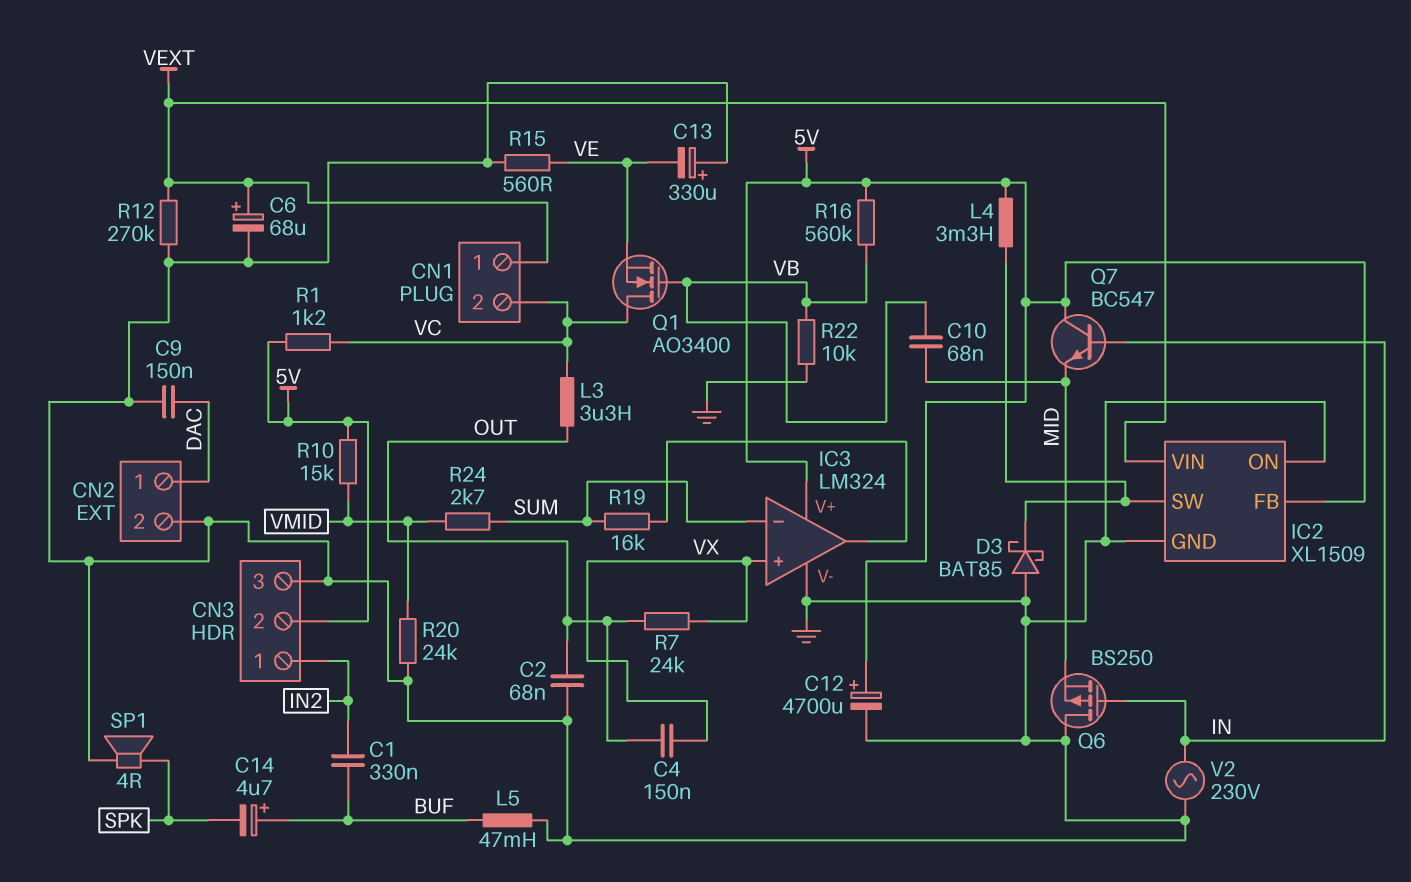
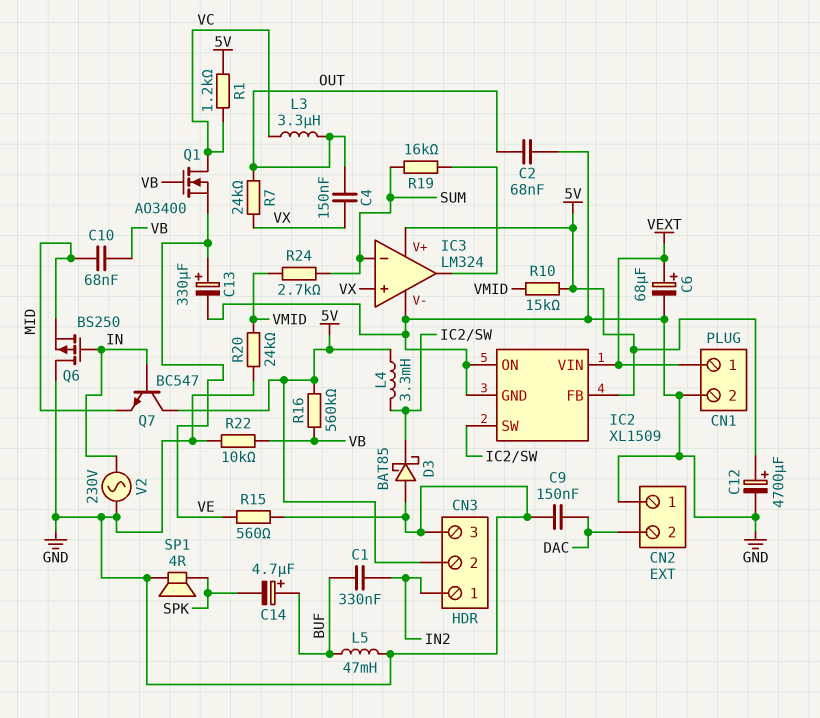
C13: 330uF (plus GND, minus VE) -> 330uF (plus VE, minus GND)
CN1 pin 2: VC -> GND
CN2 pin 1: DAC -> GND
CN2 pin 2: GND -> DAC
R12: 270k (GND, VEXT) -> none

